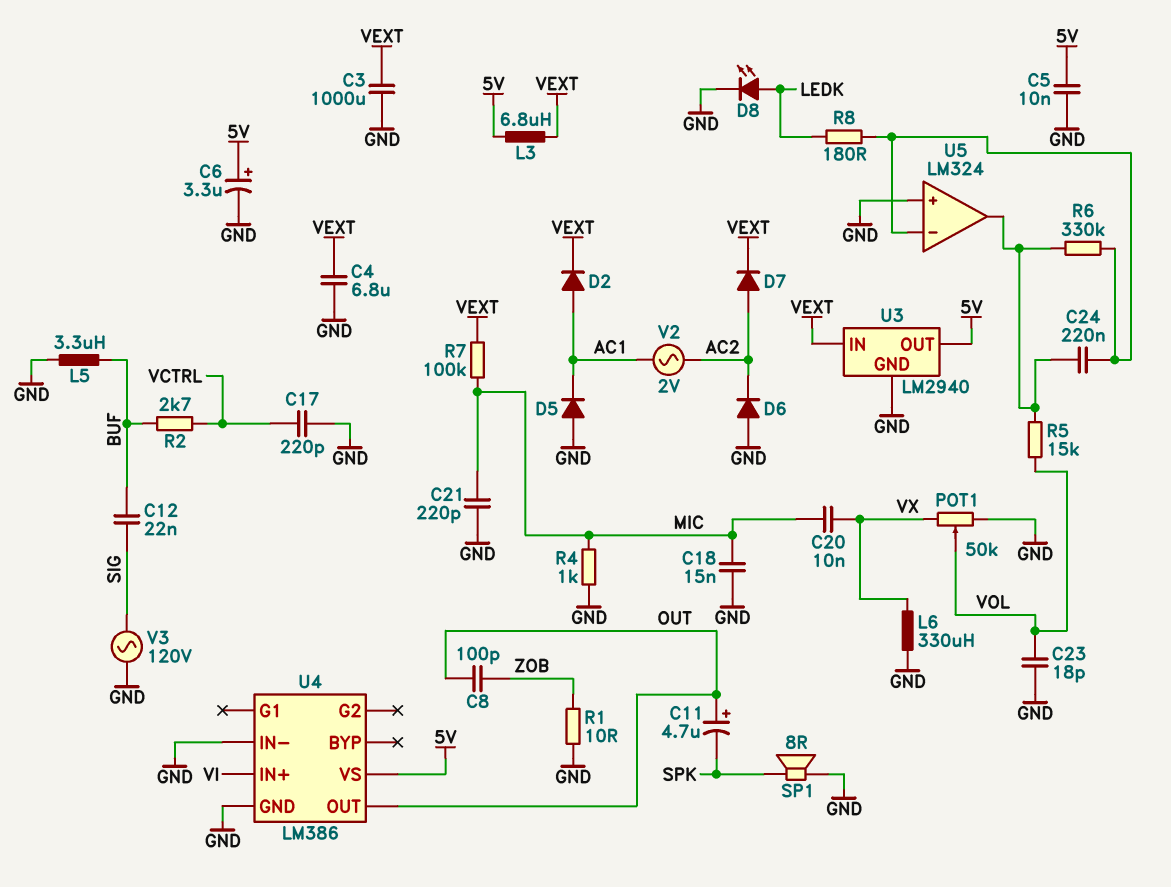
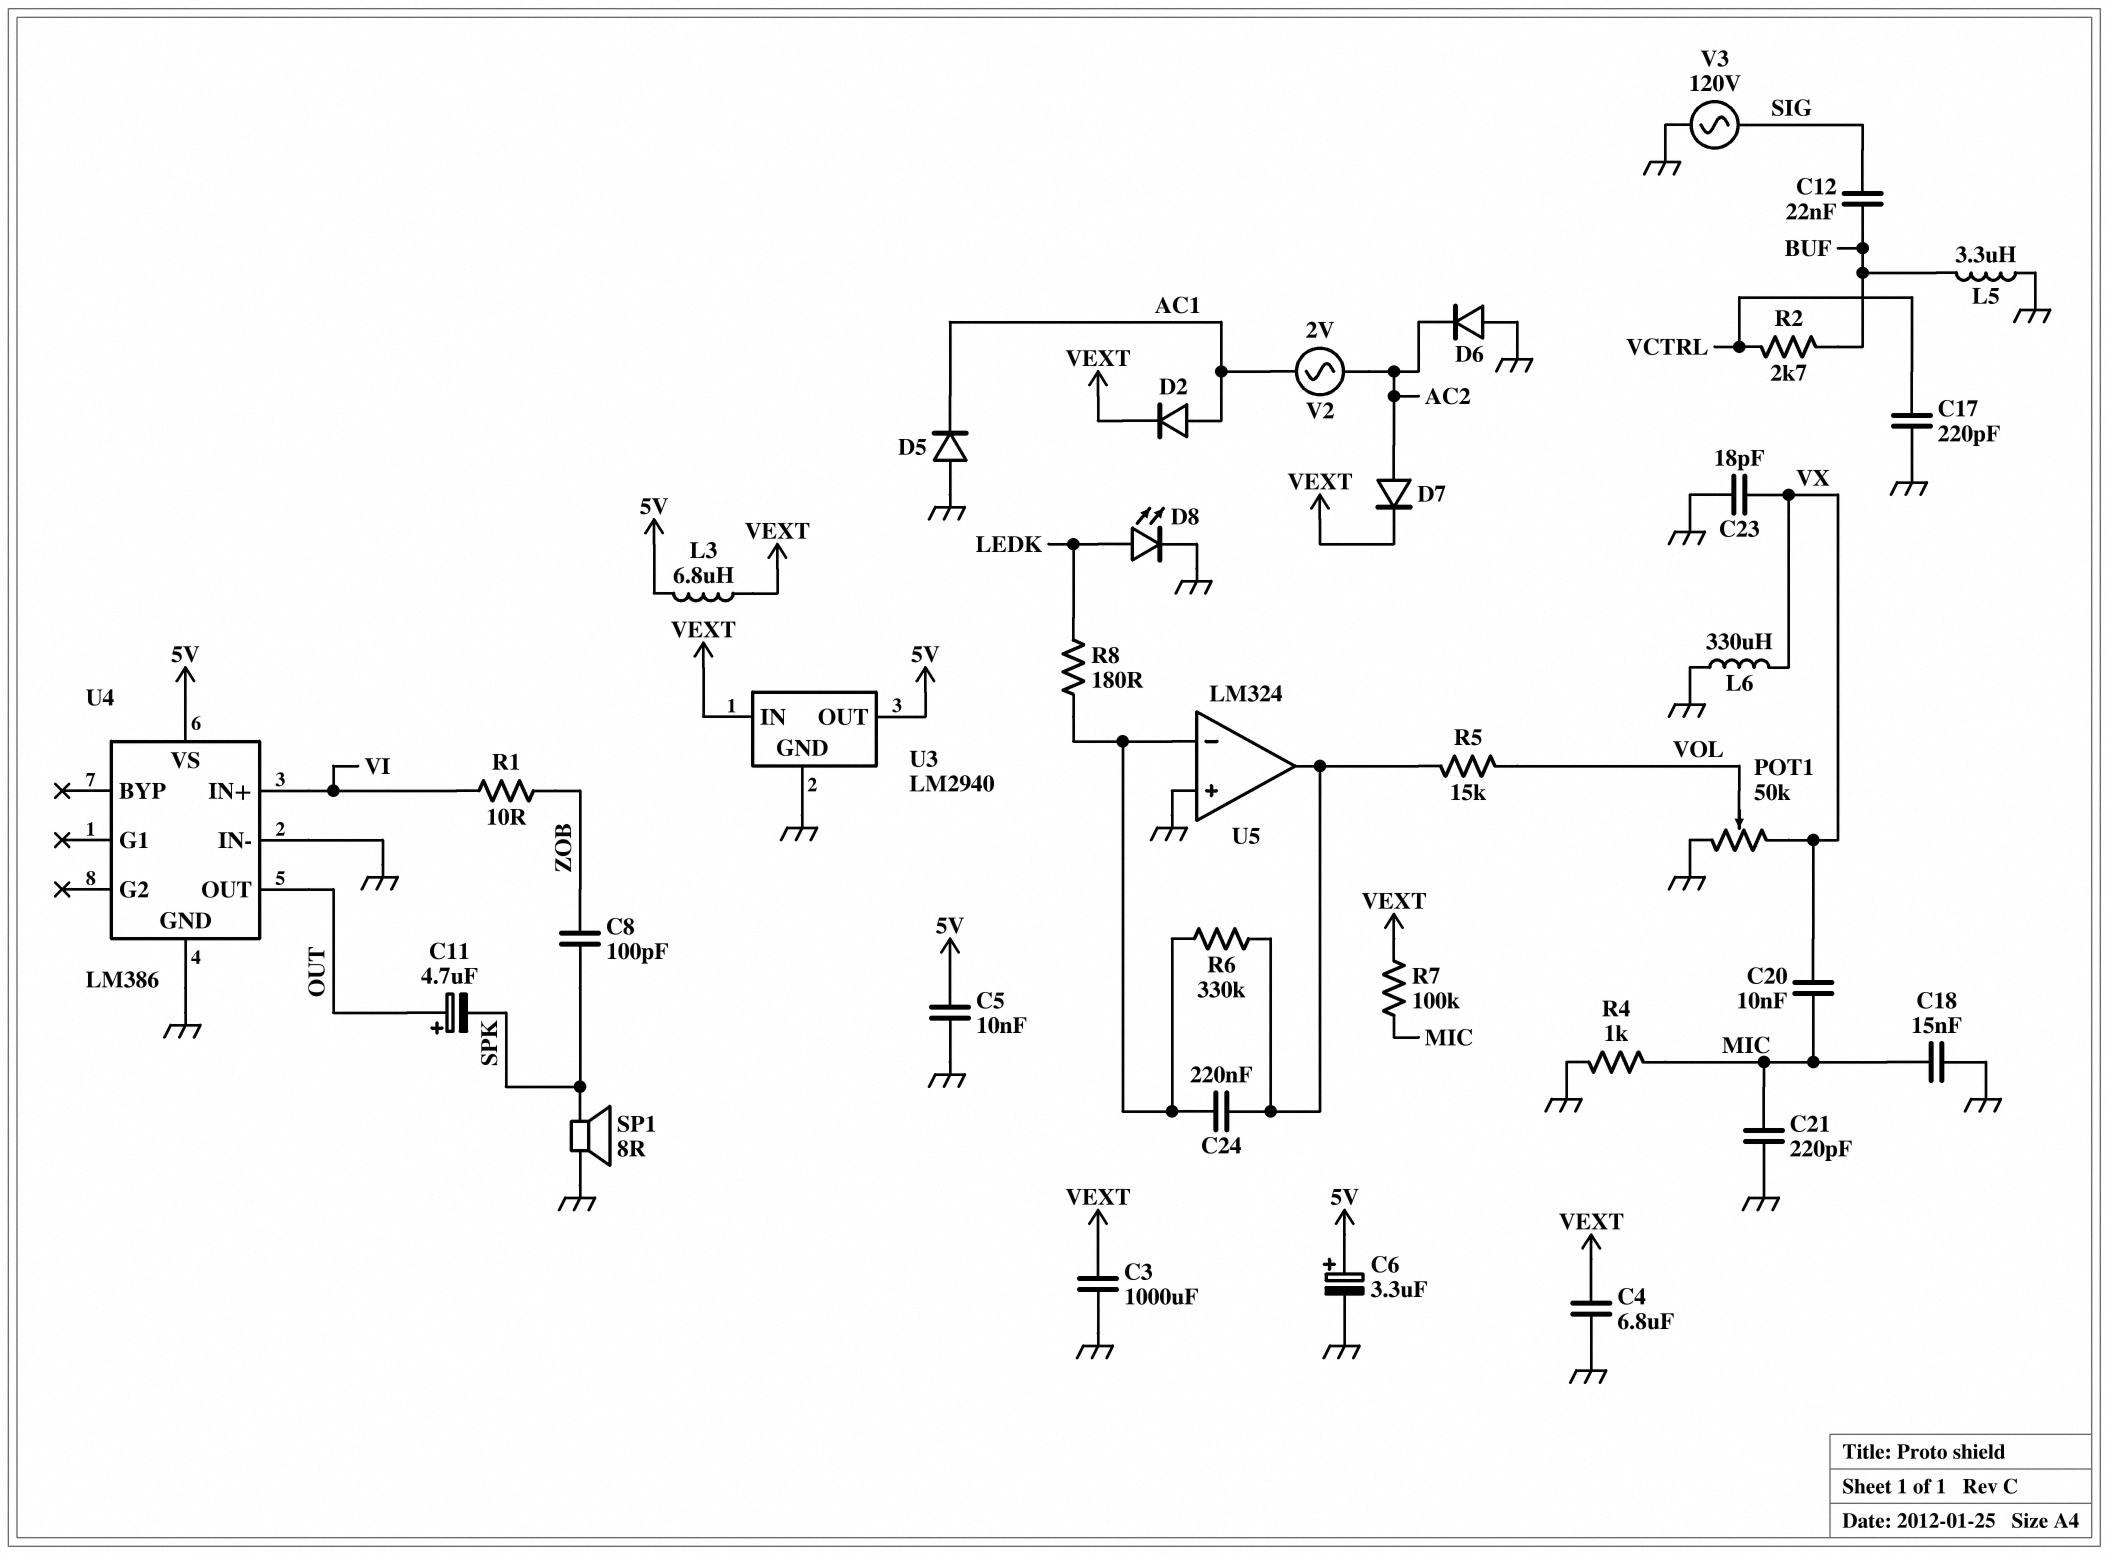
C8: 100pF (OUT, ZOB) -> 100pF (SPK, ZOB)
C23: 18pF (GND, VOL) -> 18pF (GND, VX)
R1: 10 (GND, ZOB) -> 10 (VI, ZOB)

